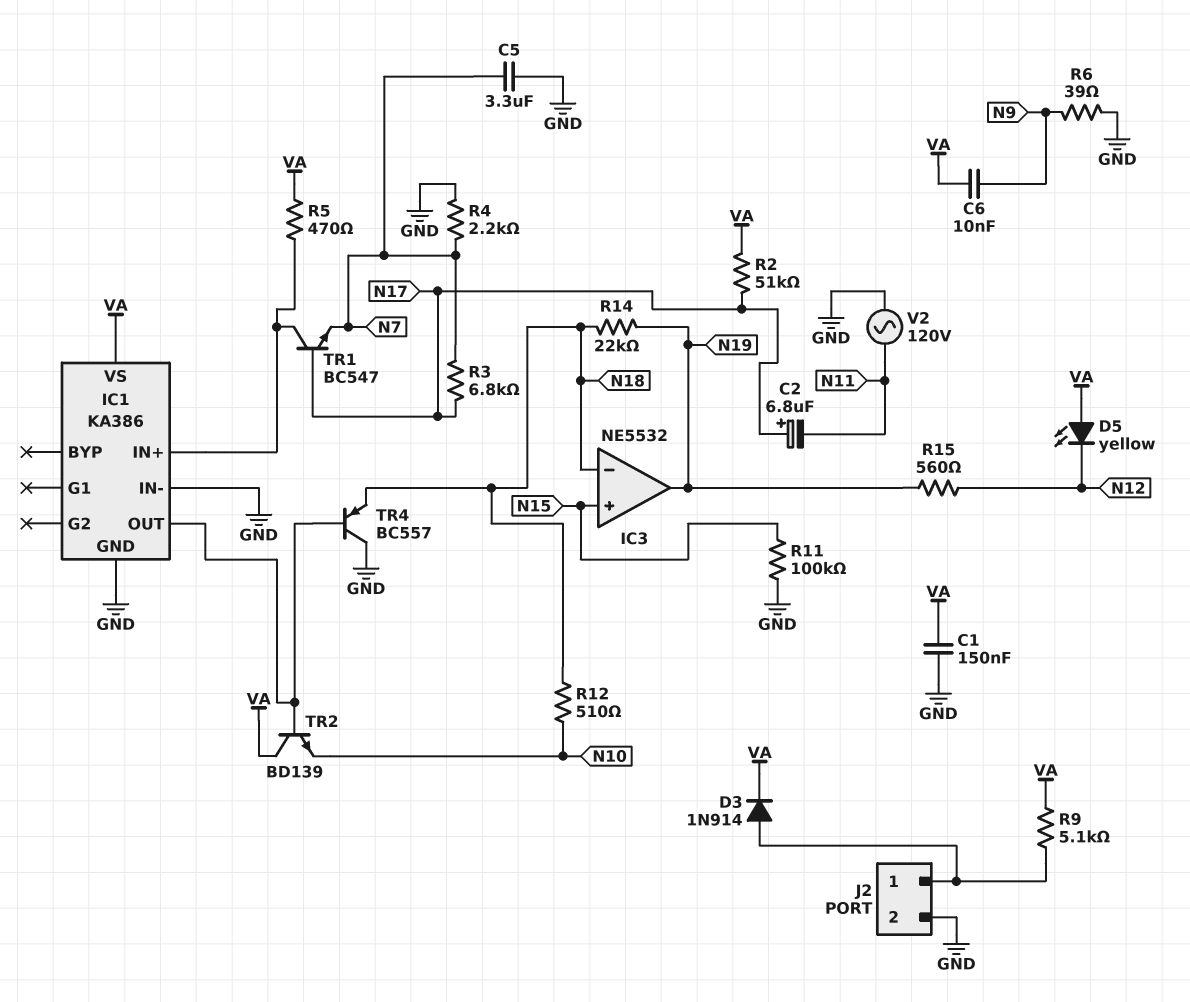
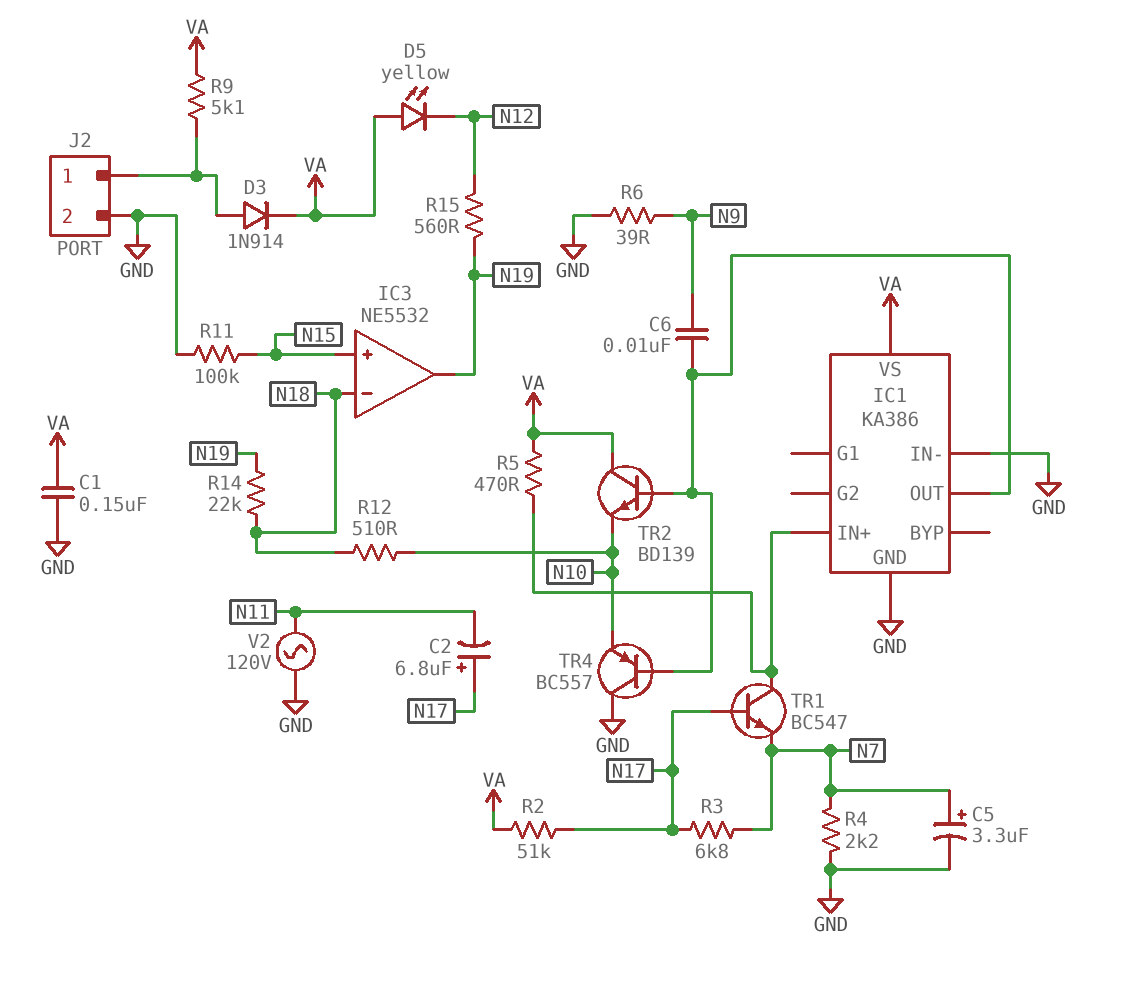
C5: 3.3uF (GND, N7) -> 3.3uF (plus N7, minus GND)
C6: 10nF (N9, VA) -> 10nF (IC1/OUT, N9)
TR4: PNP BC557 (B IC1/OUT, C GND, E N18) -> PNP BC557 (B IC1/OUT, C GND, E N10)

